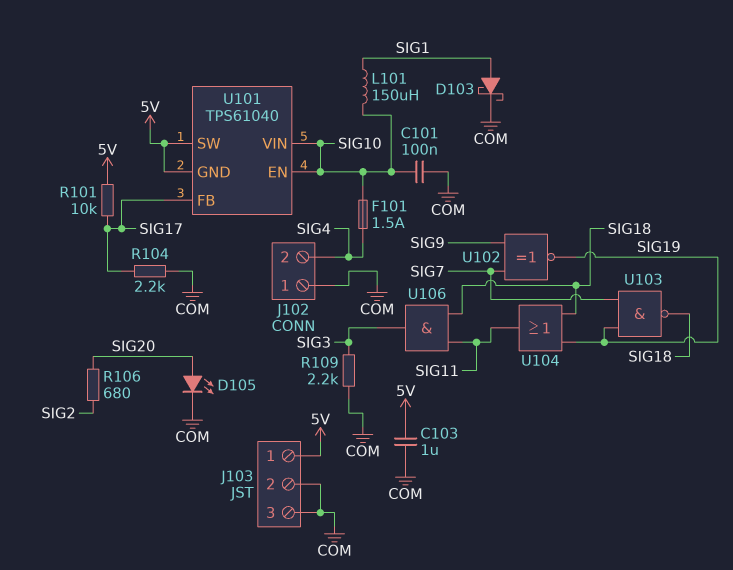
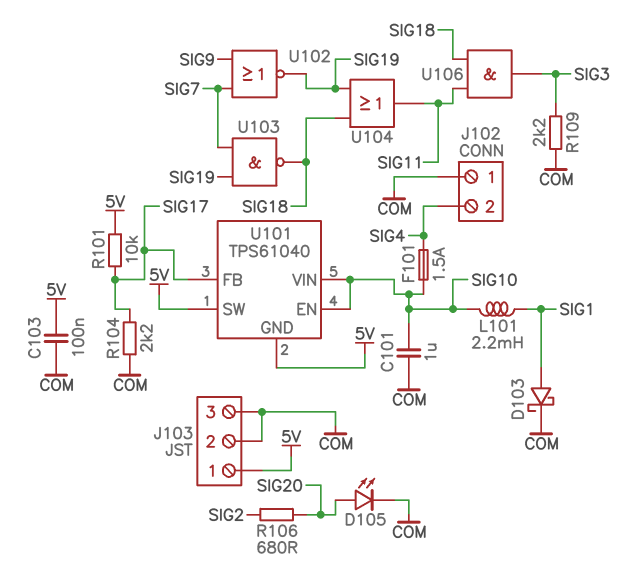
C101: 100nF (COM, SIG10) -> 1uF (COM, SIG10)
C103: 1uF (5V, COM) -> 100nF (5V, COM)
L101: 150uH (SIG1, SIG10) -> 2.2mH (SIG1, SIG10)
U102: XNOR (in SIG7, in SIG9, out SIG19) -> NOR (in SIG7, in SIG9, out SIG19)

